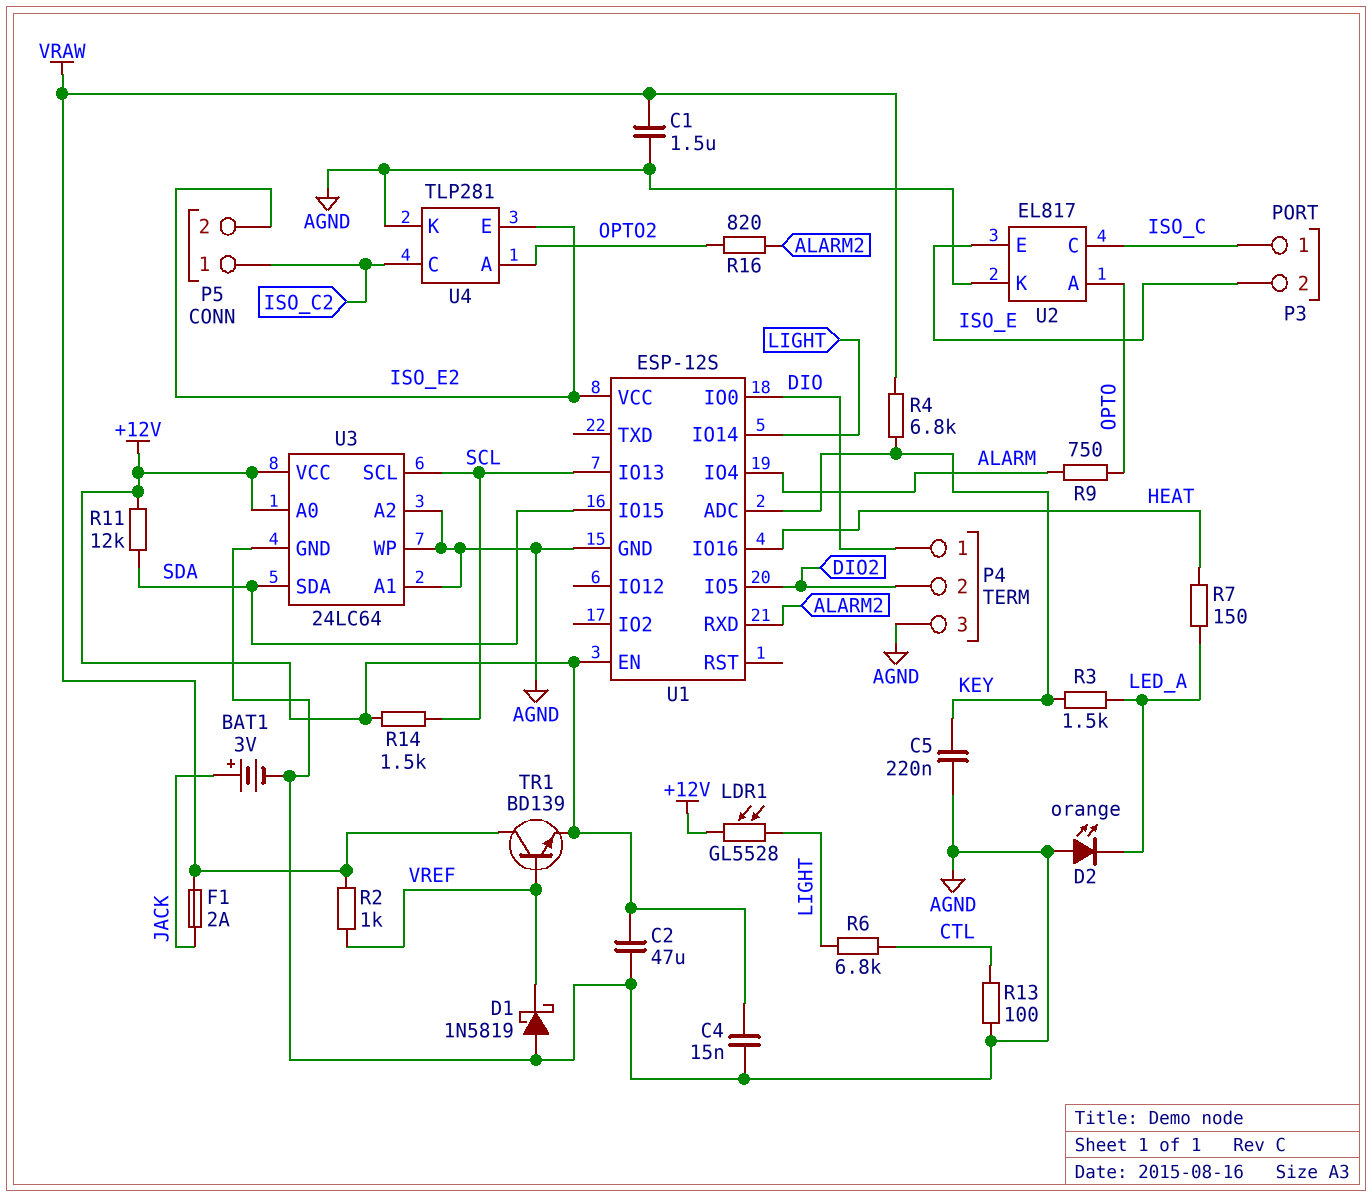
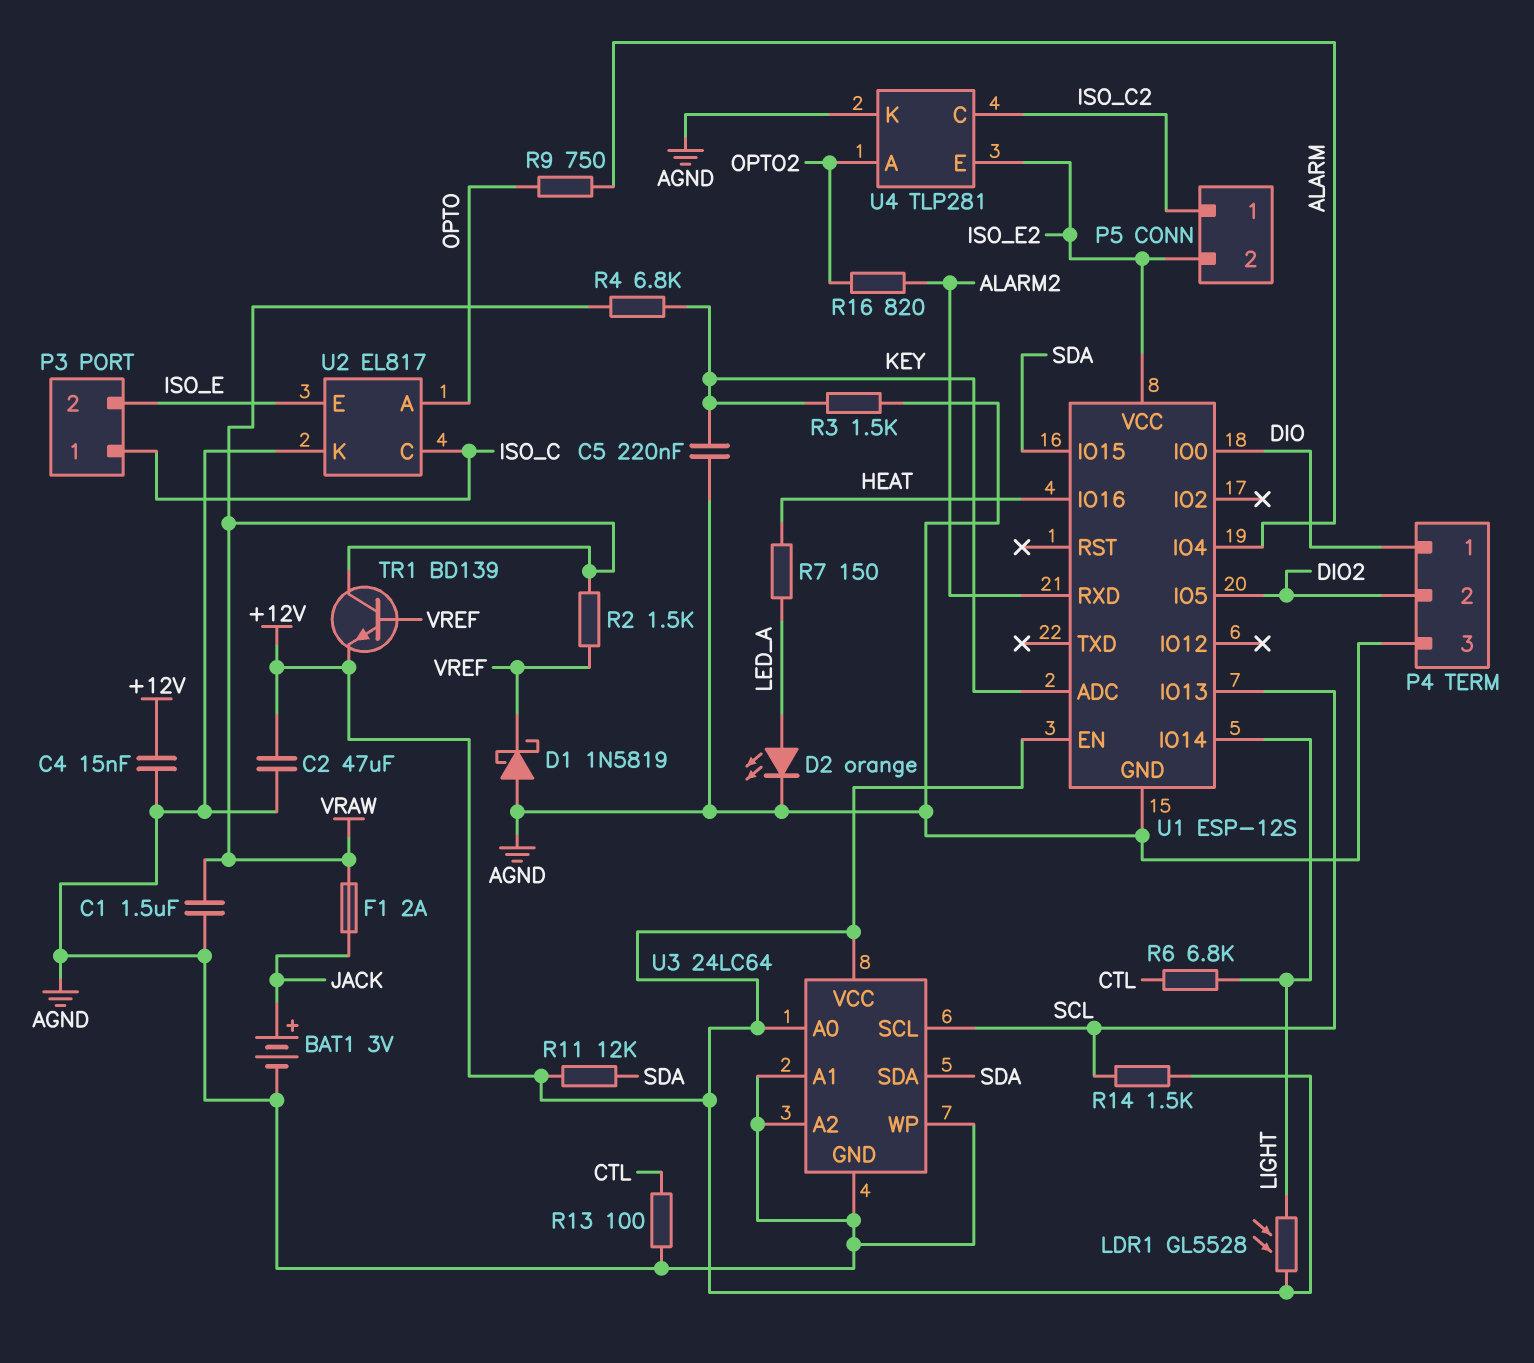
D2: LED orange (A AGND, K LED_A) -> LED orange (A LED_A, K AGND)
R2: 1k (VRAW, VREF) -> 1.5k (VRAW, VREF)
R3: 1.5k (KEY, LED_A) -> 1.5k (AGND, KEY)

